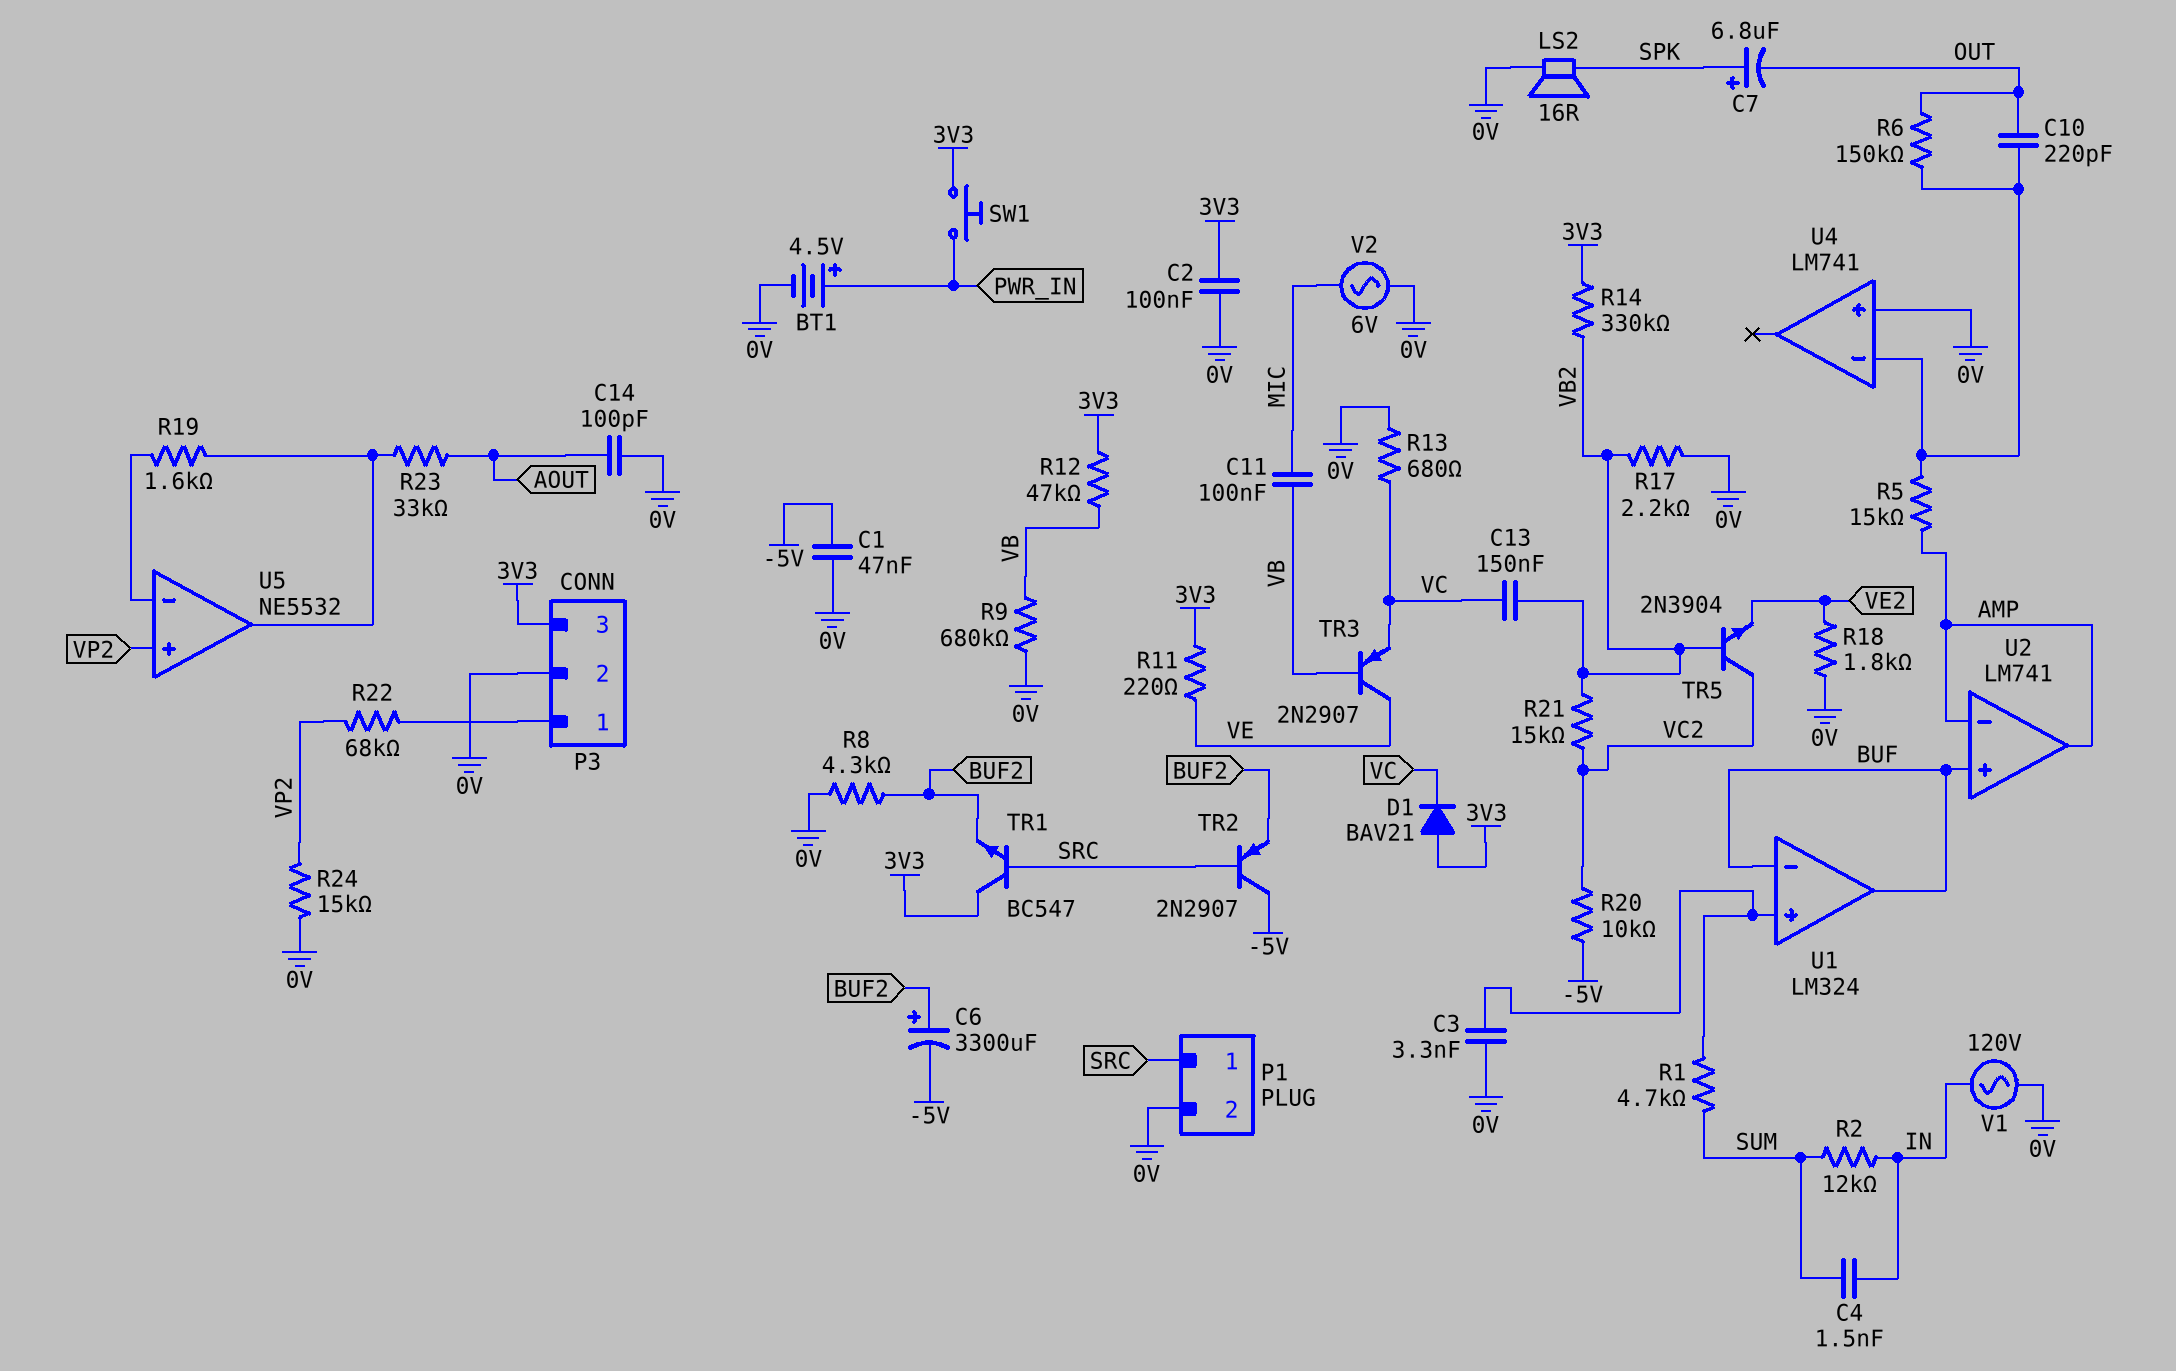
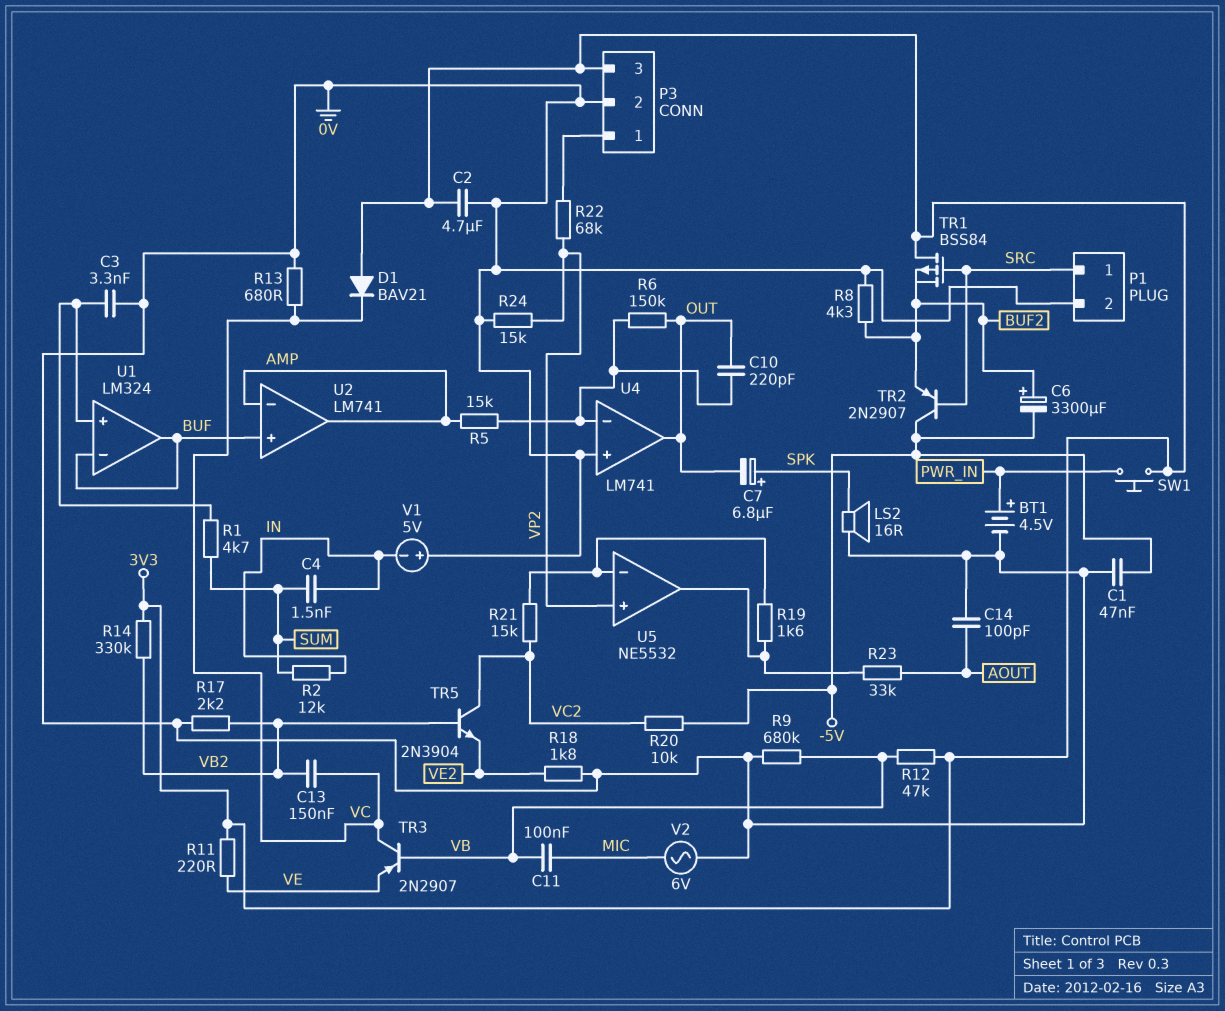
C2: 100nF (0V, 3V3) -> 4.7uF (0V, 3V3)
R21: 15k (VB2, VC2) -> 15k (U5/in-, VC2)
TR1: NPN BC547 (B SRC, C 3V3, E BUF2) -> PMOS BSS84 (G SRC, D 3V3, S BUF2)
TR3: PNP 2N2907 (B VB, C VE, E VC) -> PNP 2N2907 (B VB, C VC, E VE)
U4 pin out: none -> OUT
V1: AC 120V (0V, IN) -> 5V (plus 0V, minus IN)

